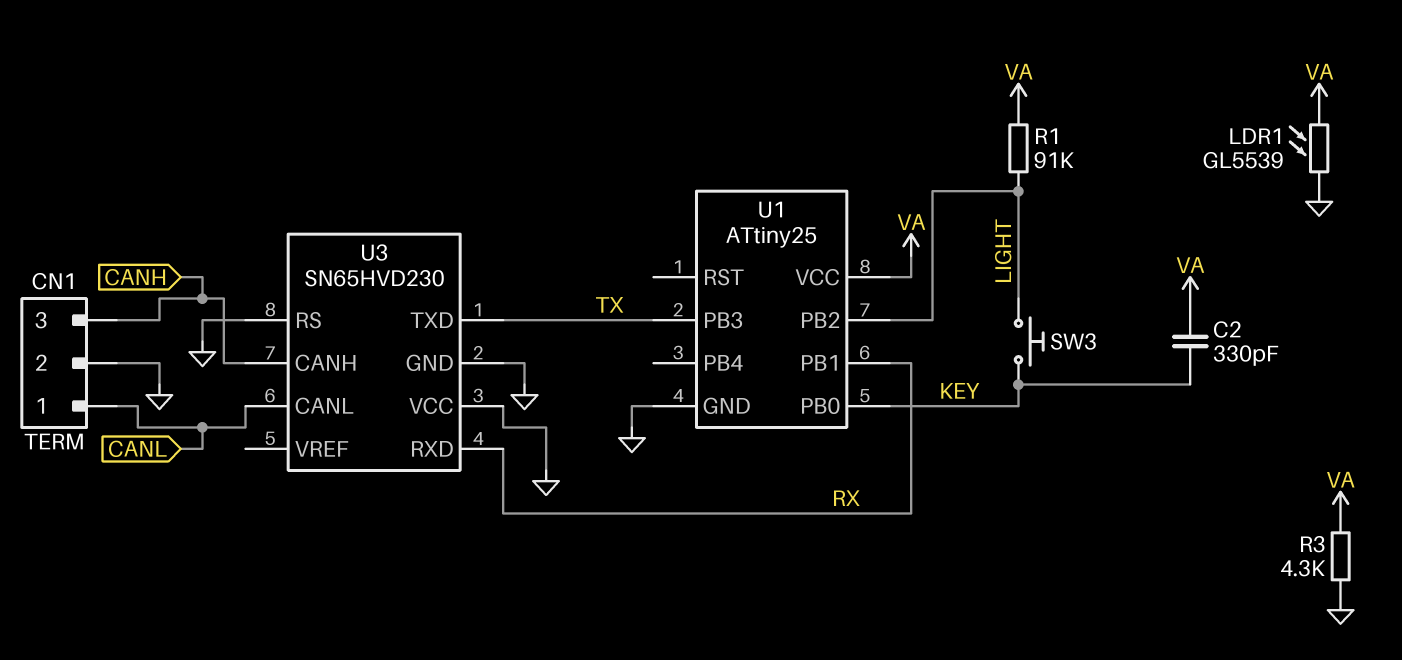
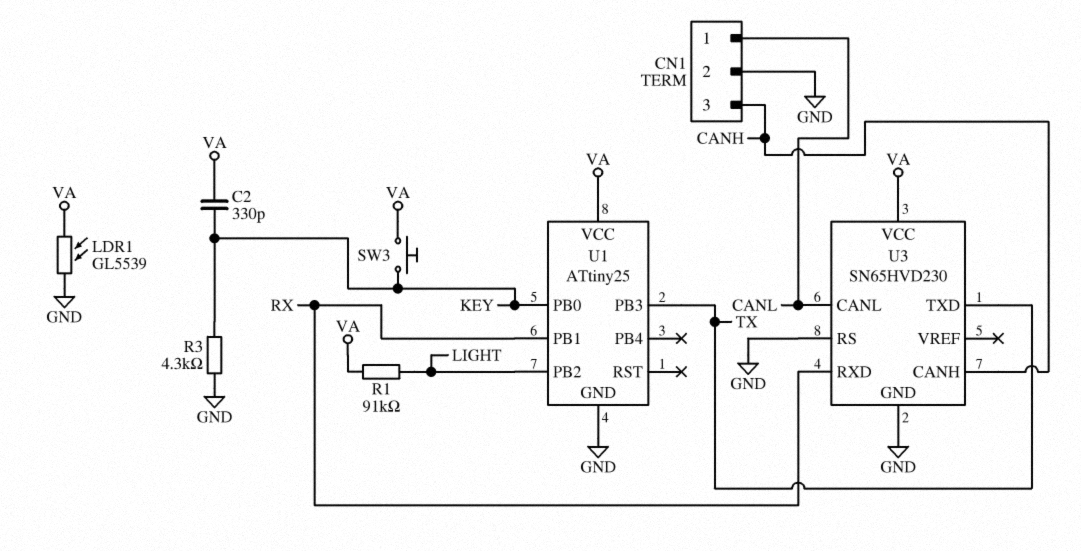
R3: 4.3k (GND, VA) -> 4.3k (GND, KEY)
SW3: button (KEY, LIGHT) -> button (KEY, VA)
U3 pin VCC: GND -> VA

